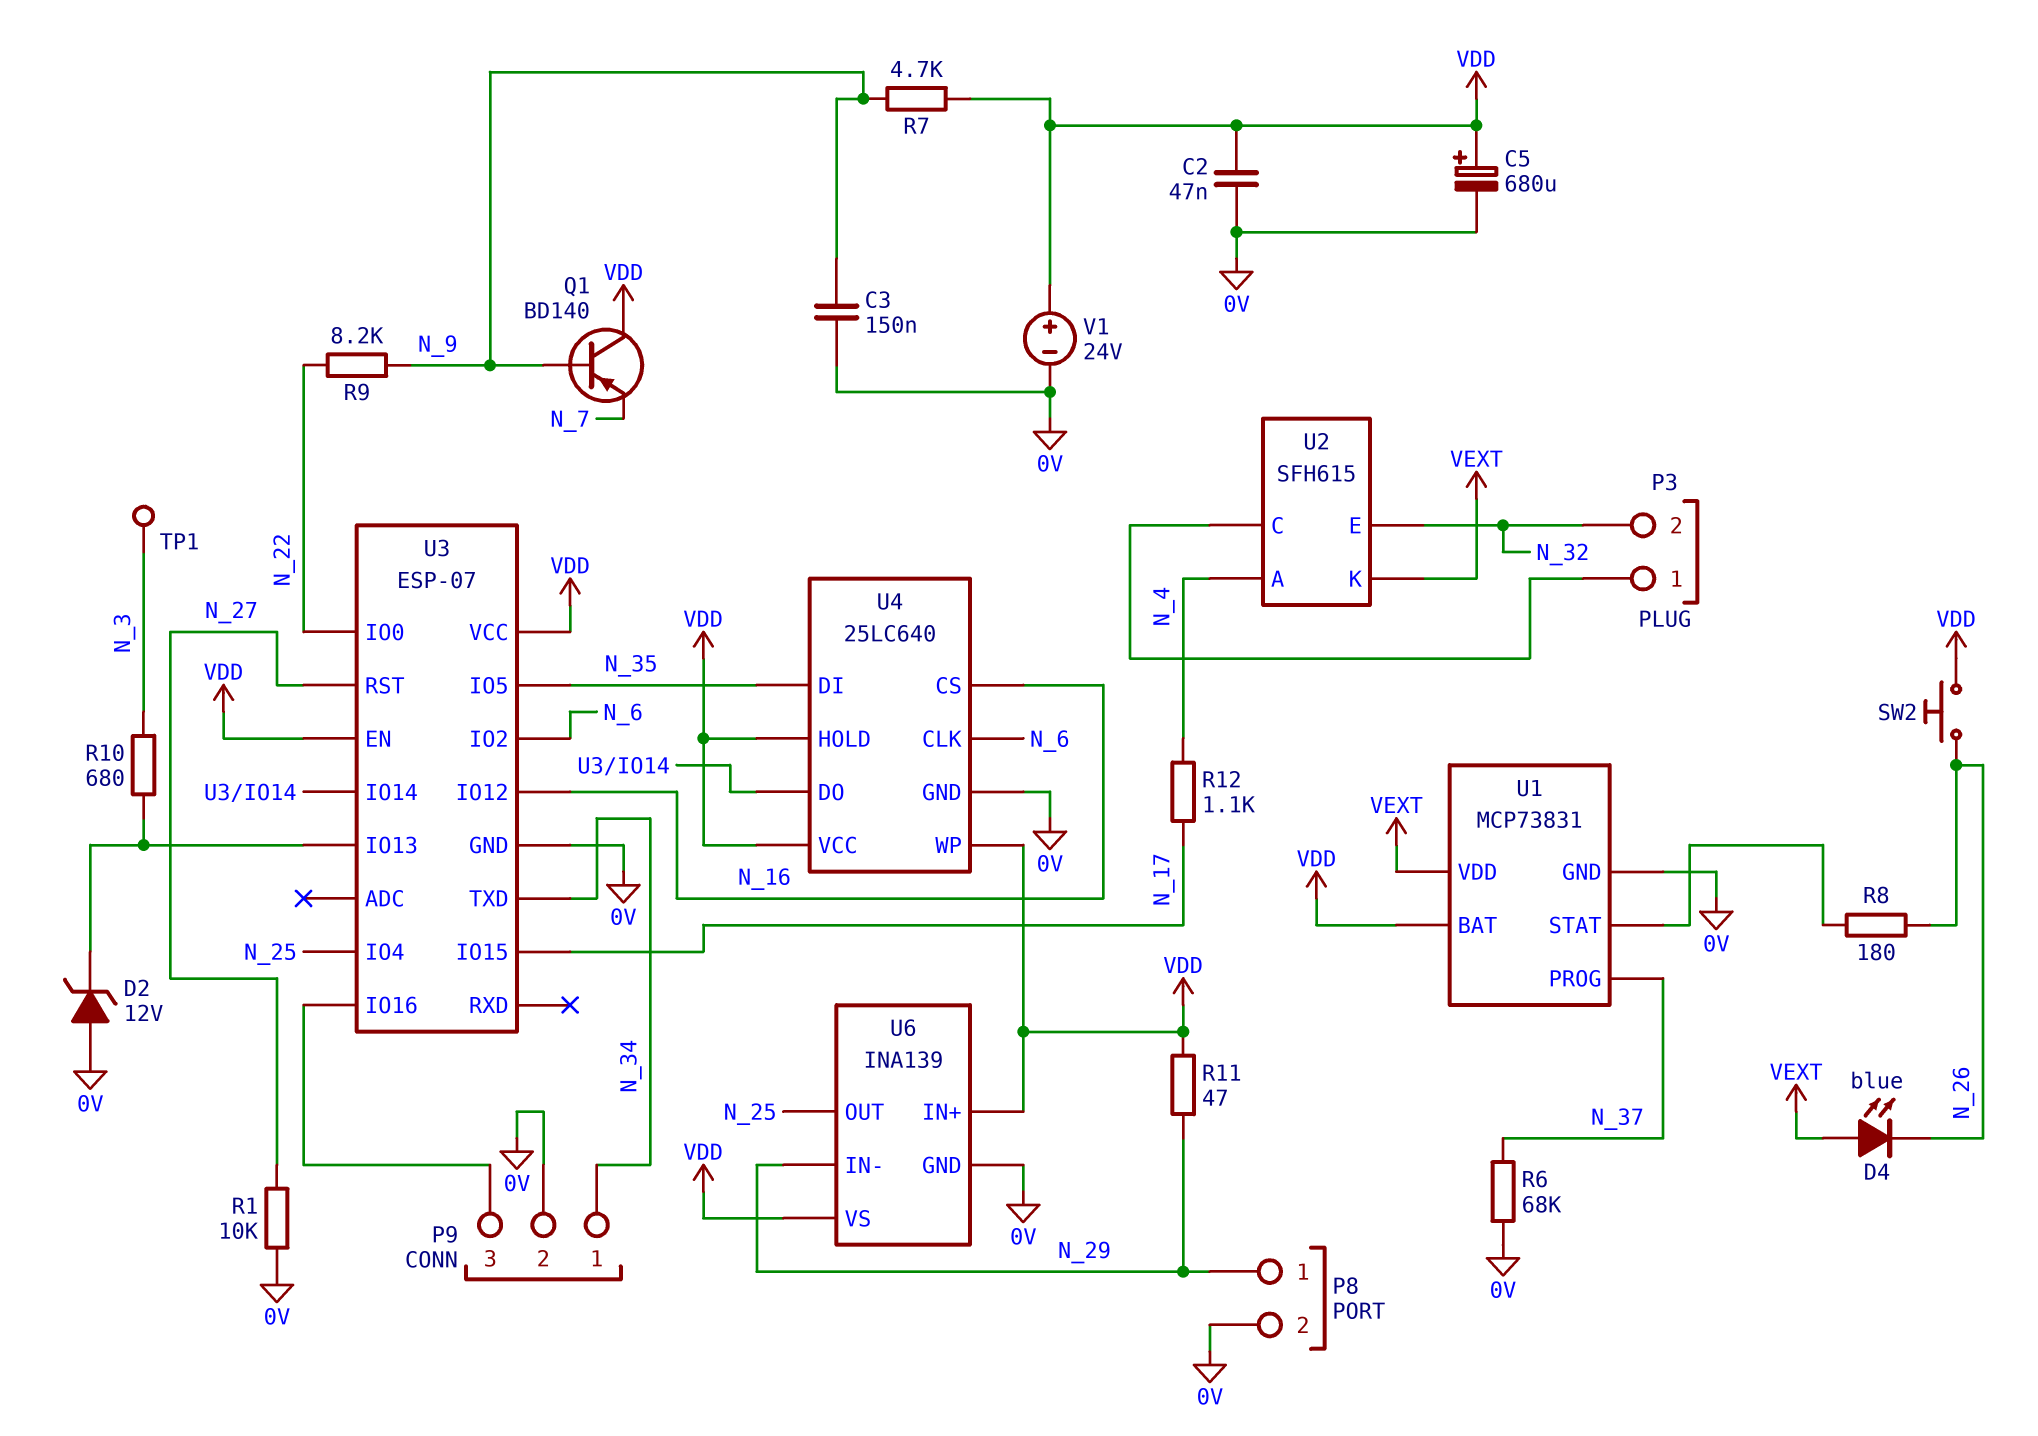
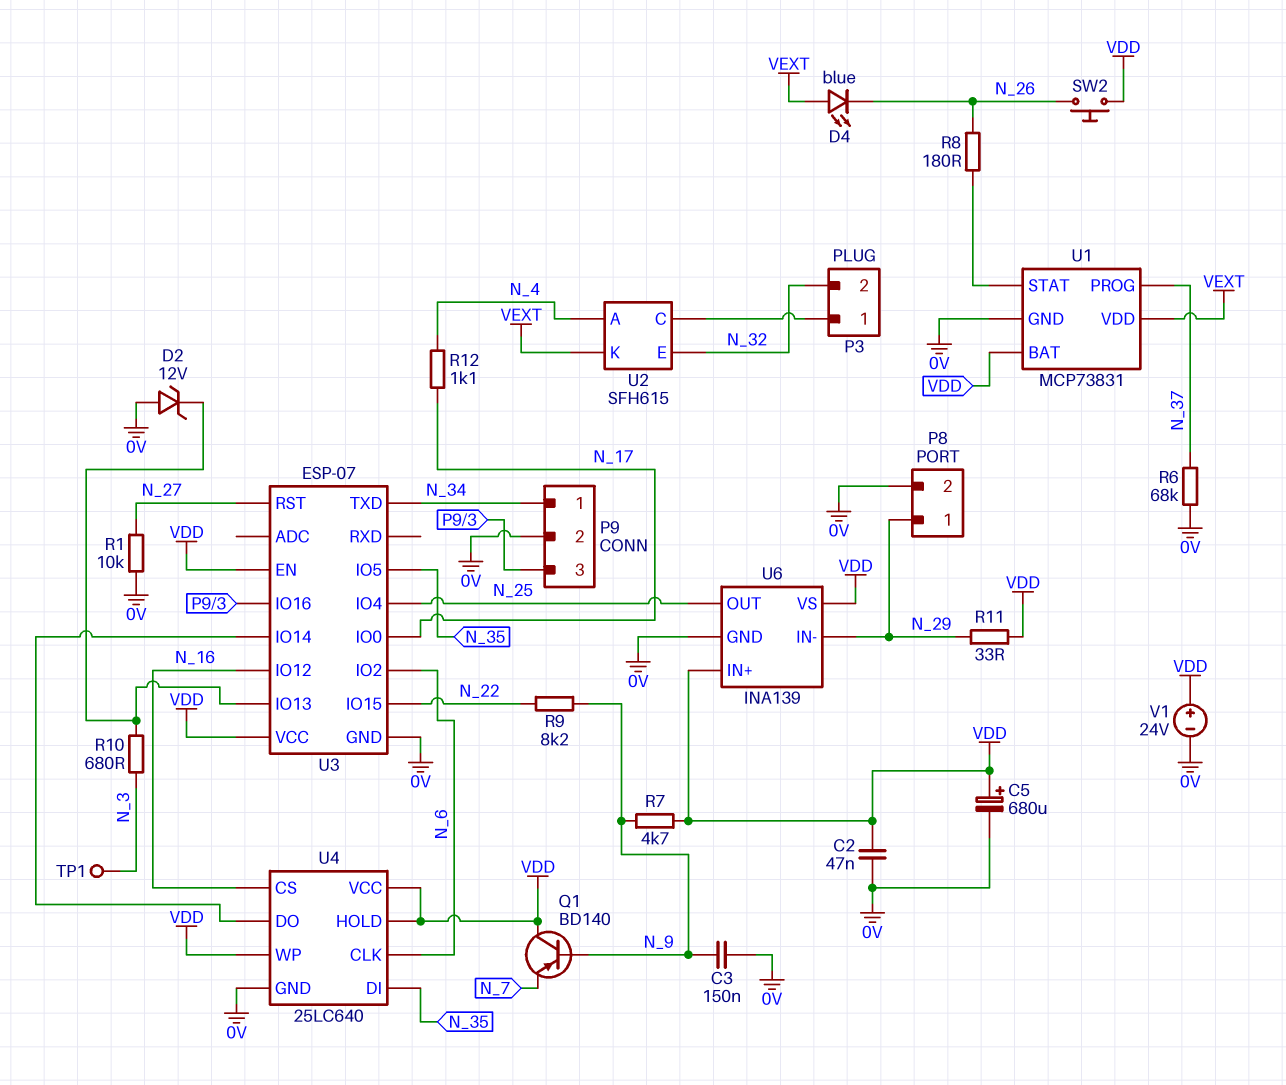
R11: 47 (N_29, VDD) -> 33 (N_29, VDD)
U3 pin IO0: N_22 -> N_17
U3 pin IO15: N_17 -> N_22

